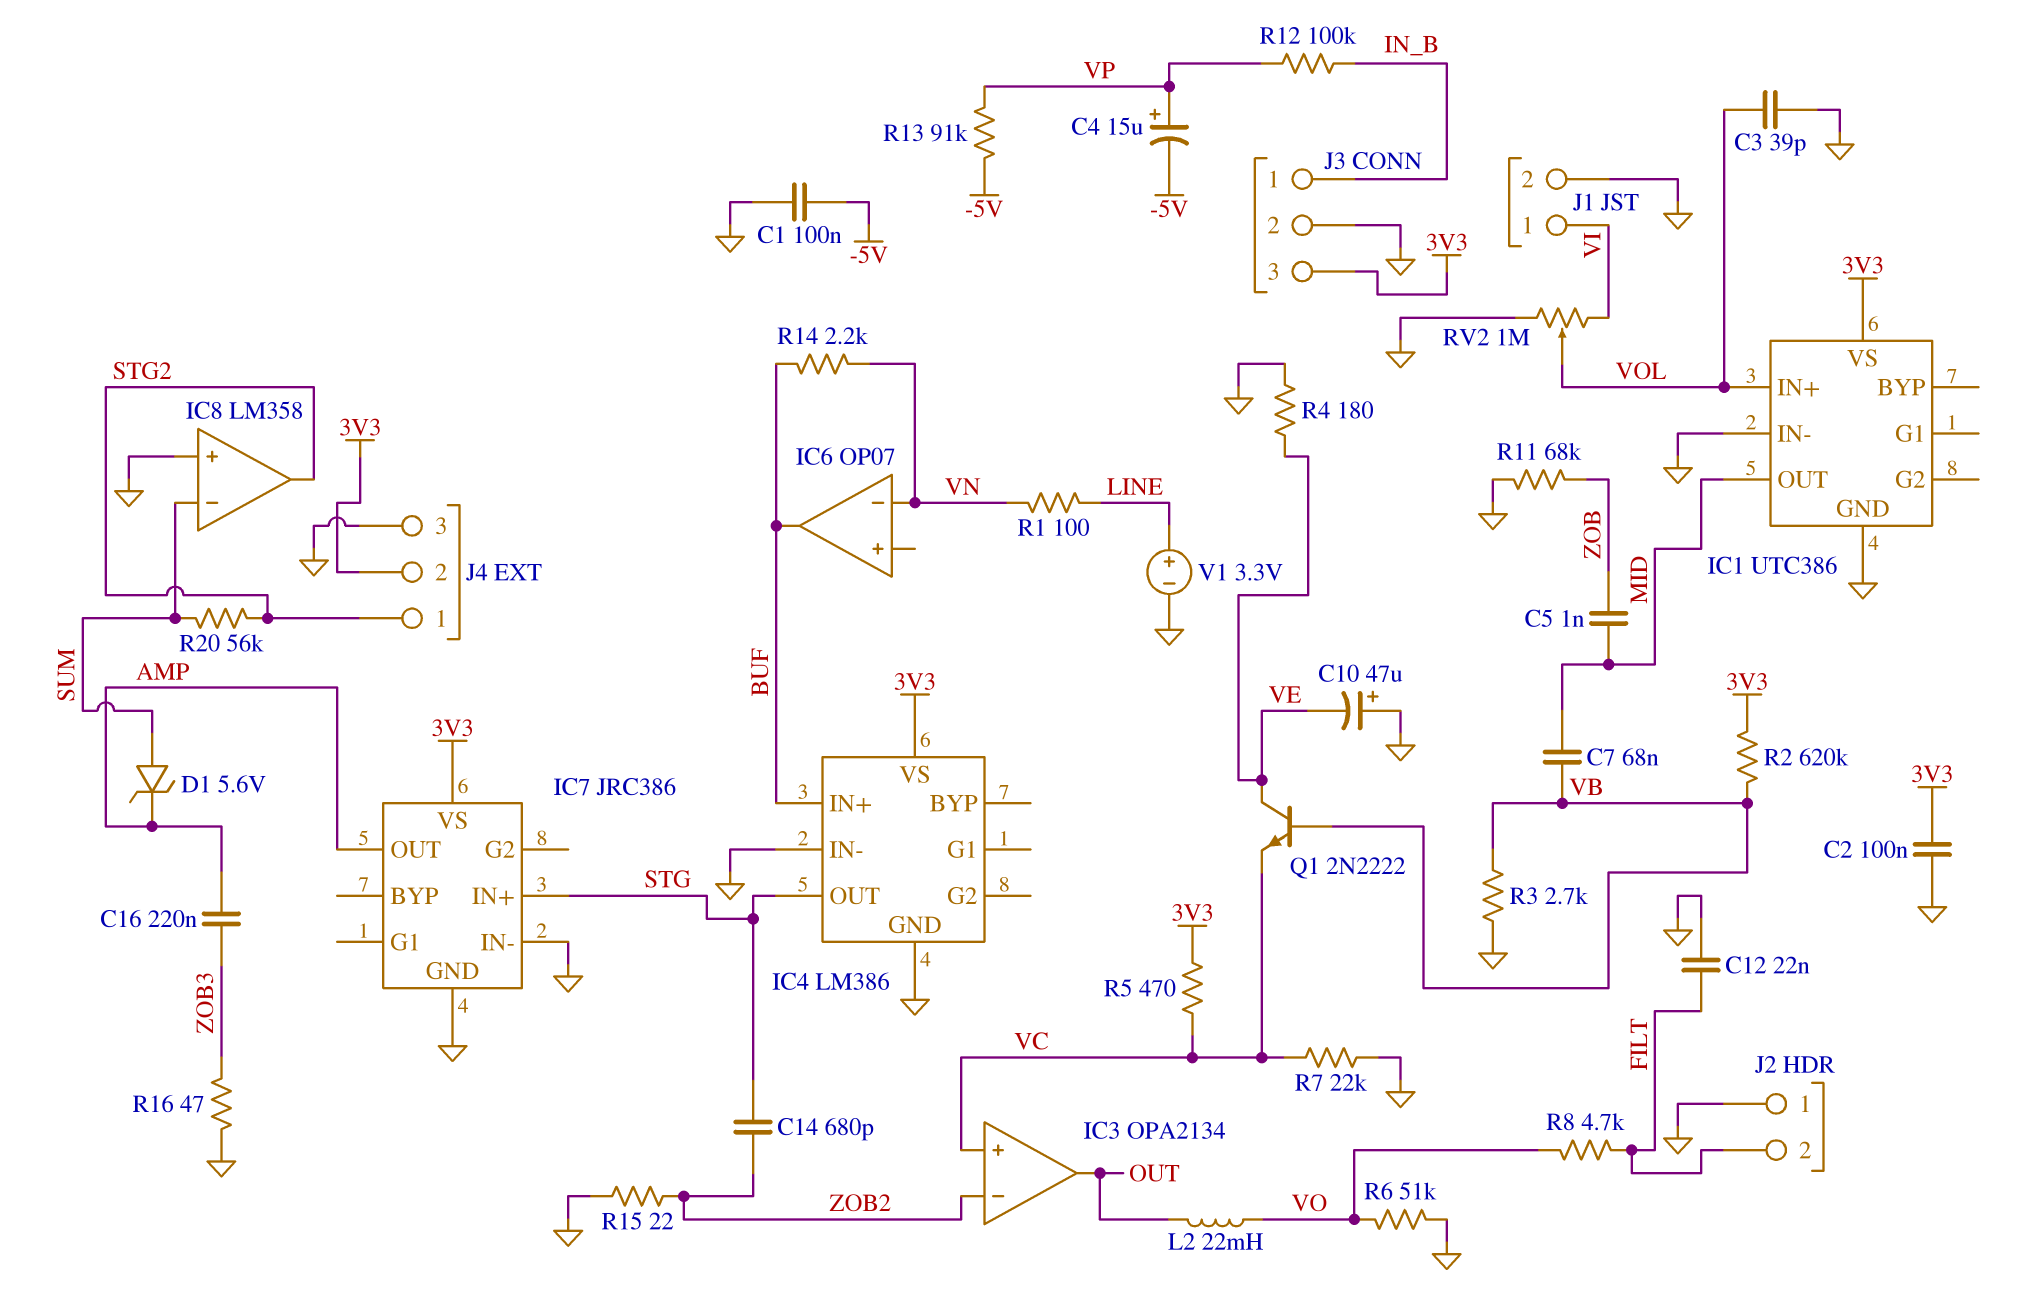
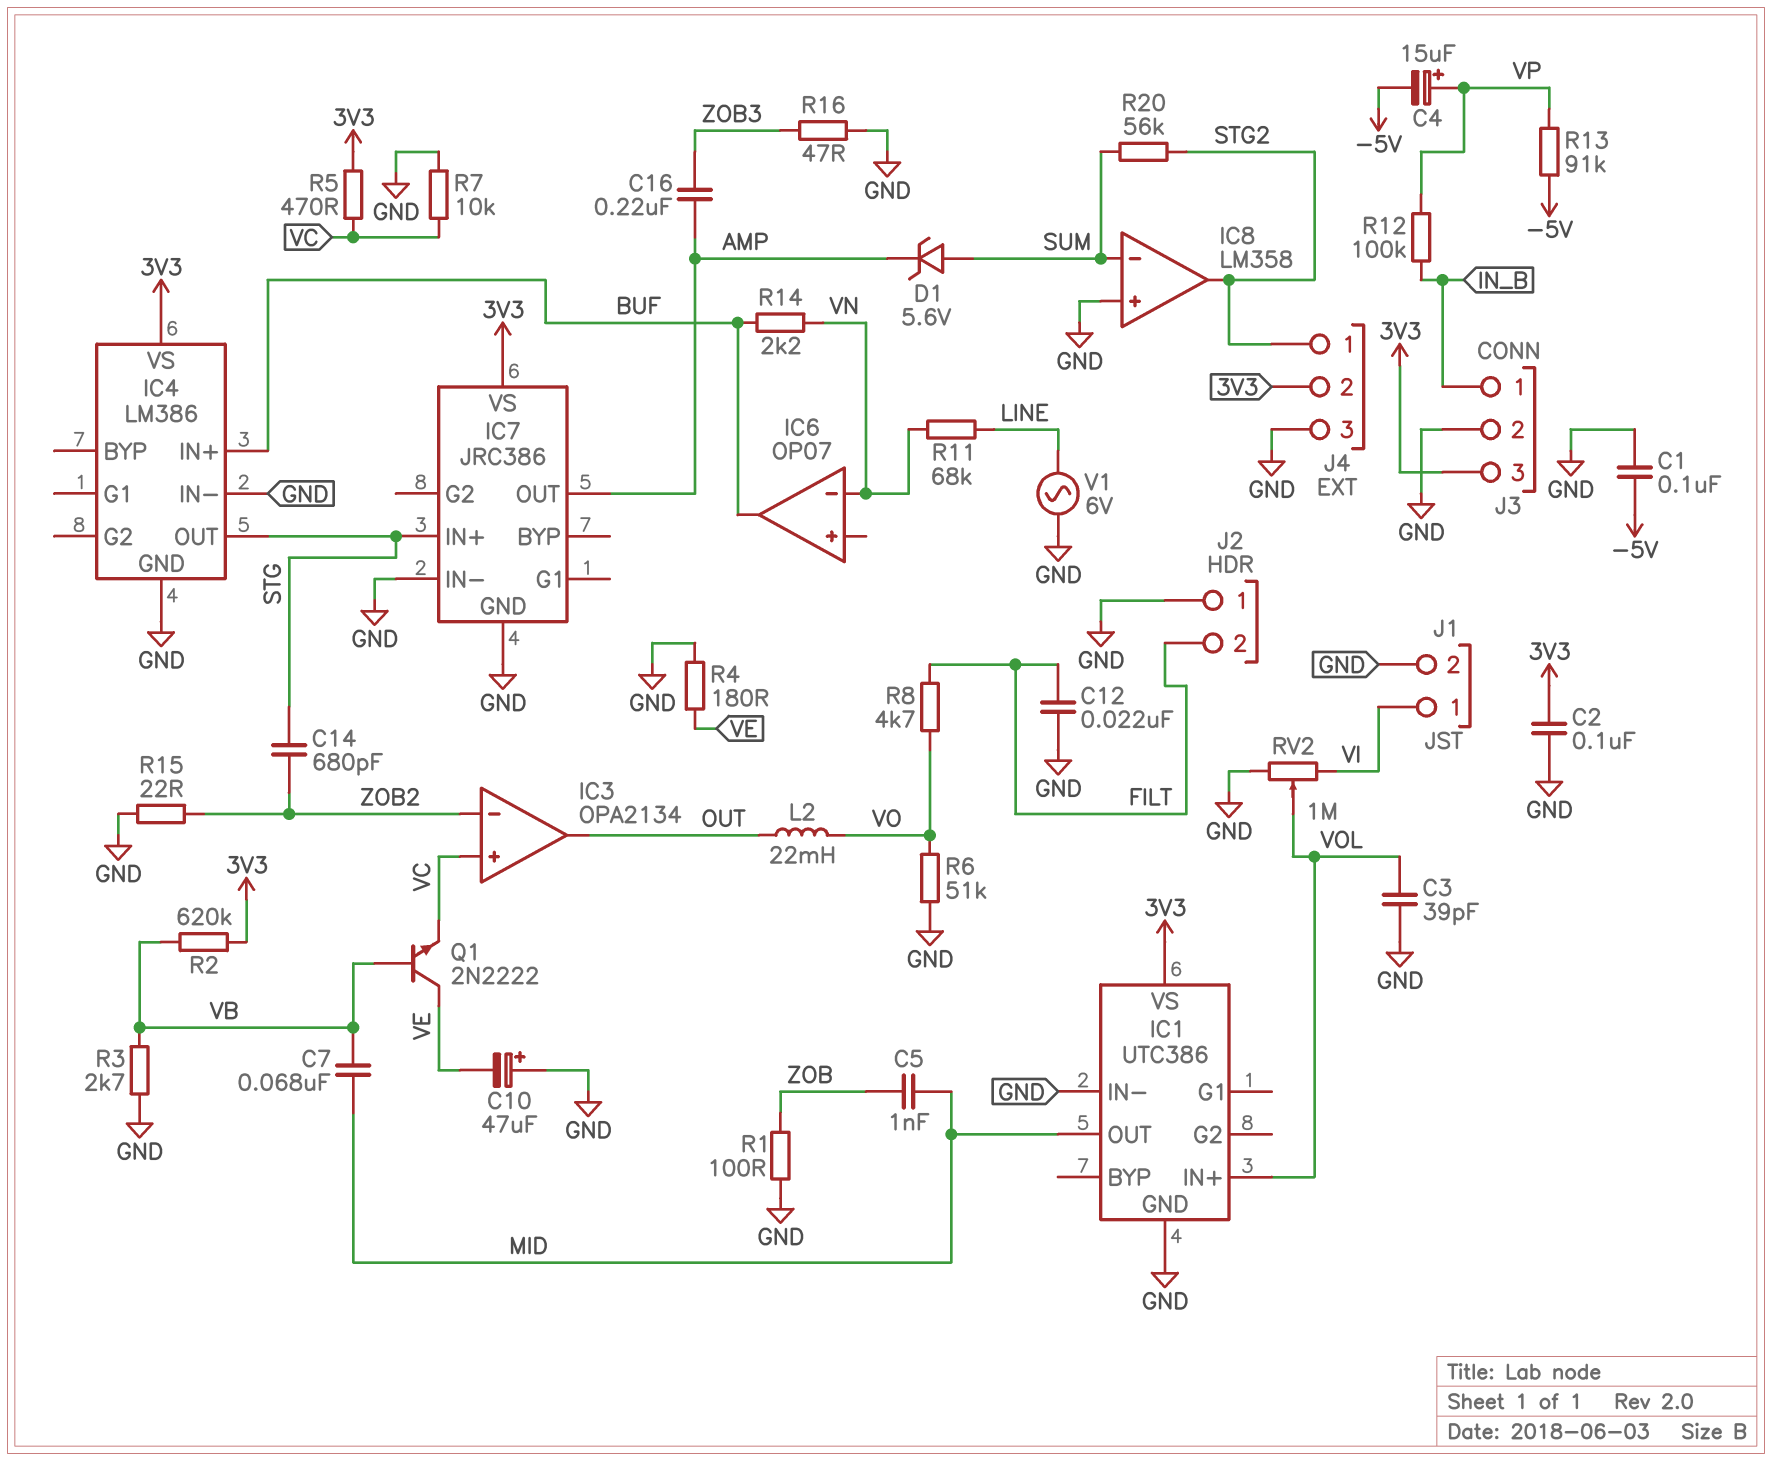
R1: 100 (LINE, VN) -> 100 (GND, ZOB)
R7: 22k (GND, VC) -> 10k (GND, VC)
R11: 68k (GND, ZOB) -> 68k (LINE, VN)
V1: 3.3V (plus LINE, minus GND) -> AC 6V (GND, LINE)

